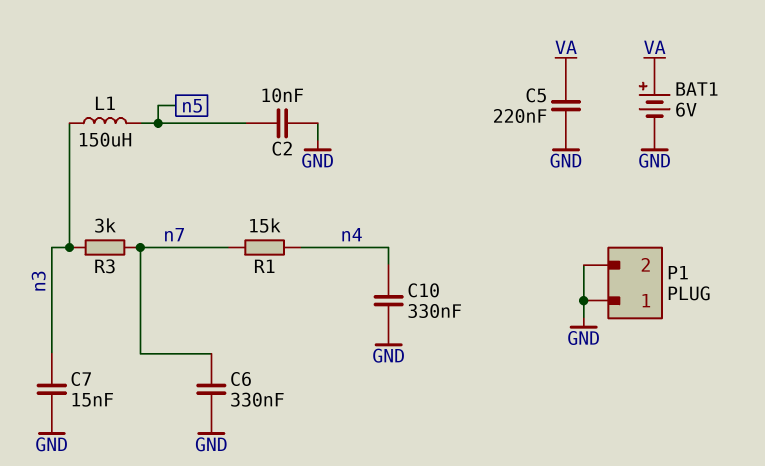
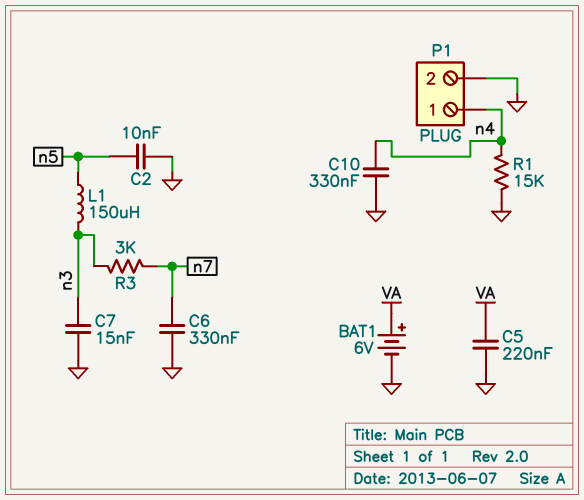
P1 pin 1: GND -> n4
R1: 15k (n4, n7) -> 15k (GND, n4)

